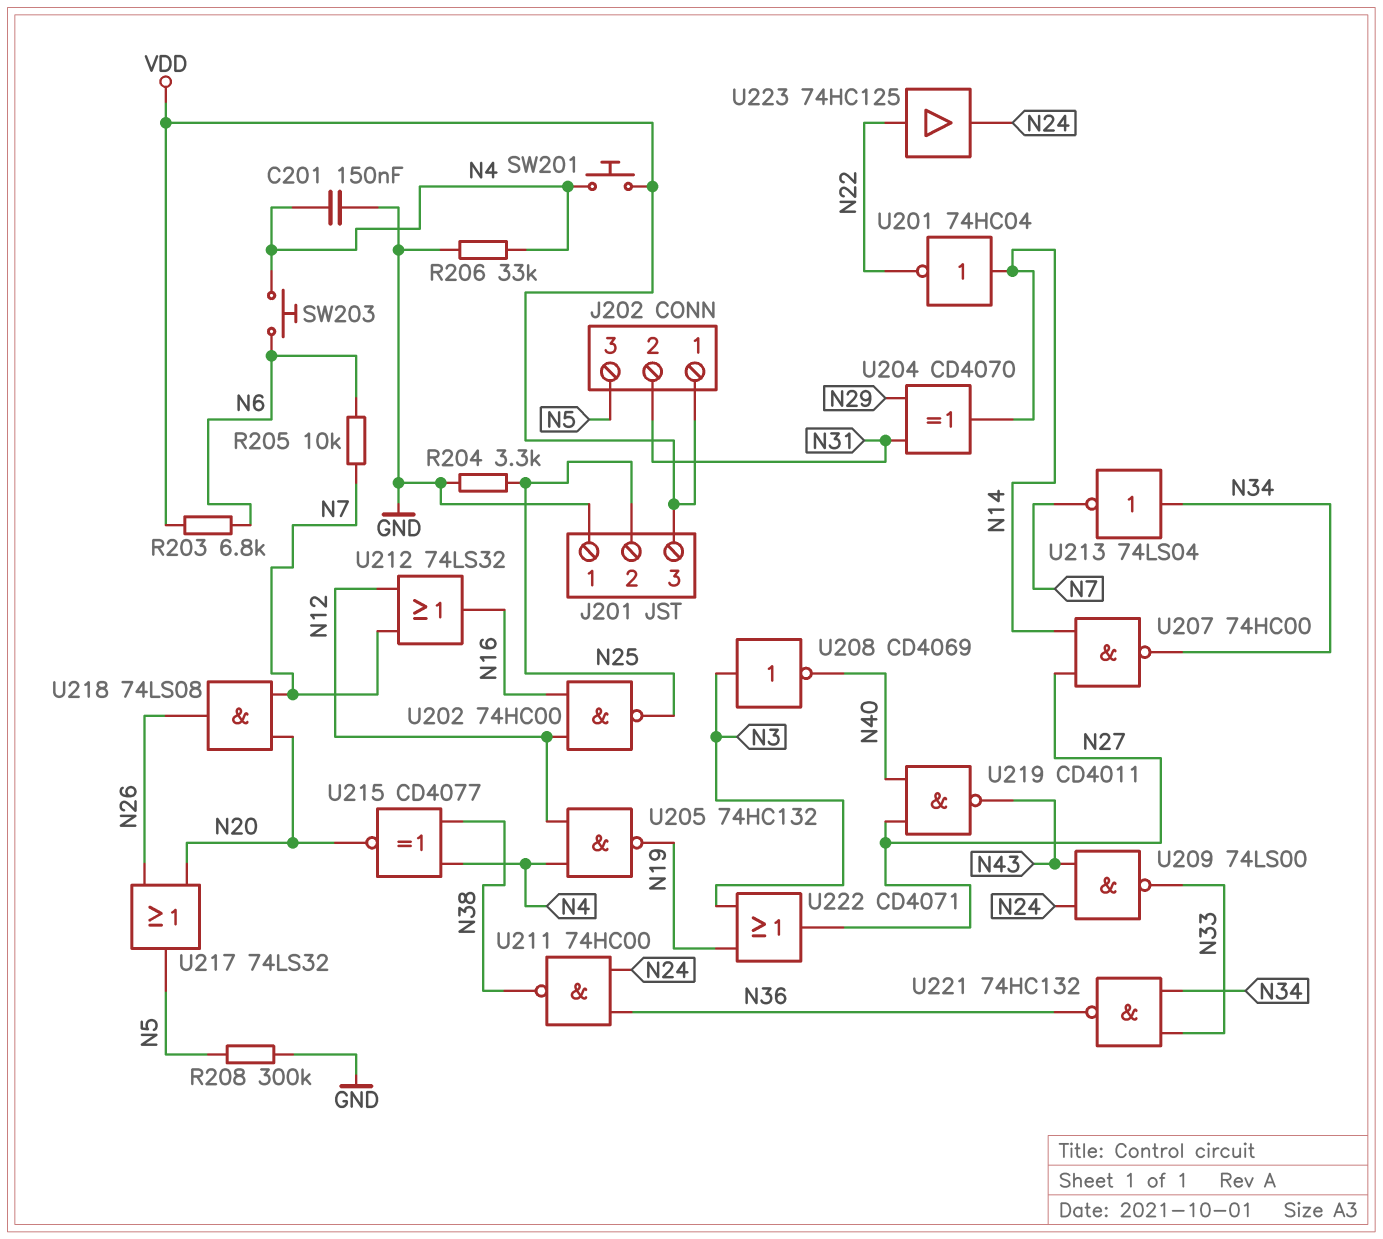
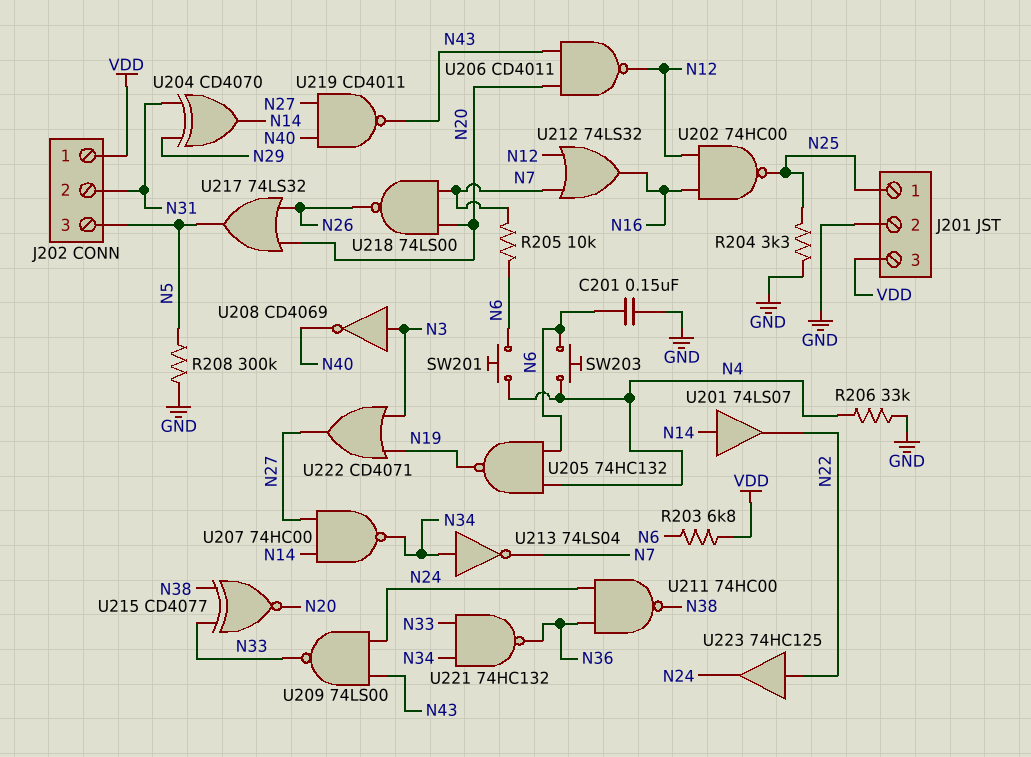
C201: 150nF (GND, N4) -> 150nF (GND, N6)
J201 pin 1: GND -> N25
J201 pin 2: N25 -> GND
SW201: button (N4, VDD) -> button (N4, N6)
U201: NOT 74HC04 (in N14, out N22) -> buffer 74LS07 (in N14, out N22)
U205: NAND 74HC132 (in N4, in N12, out N19) -> NAND 74HC132 (in N4, in N6, out N19)
U206: none -> NAND CD4011 (in N20, in N43, out N12)
U215: XNOR CD4077 (in N4, in N38, out N20) -> XNOR CD4077 (in N33, in N38, out N20)
U218: AND 74LS08 (in N7, in N20, out N26) -> NAND 74LS00 (in N7, in N20, out N26)

